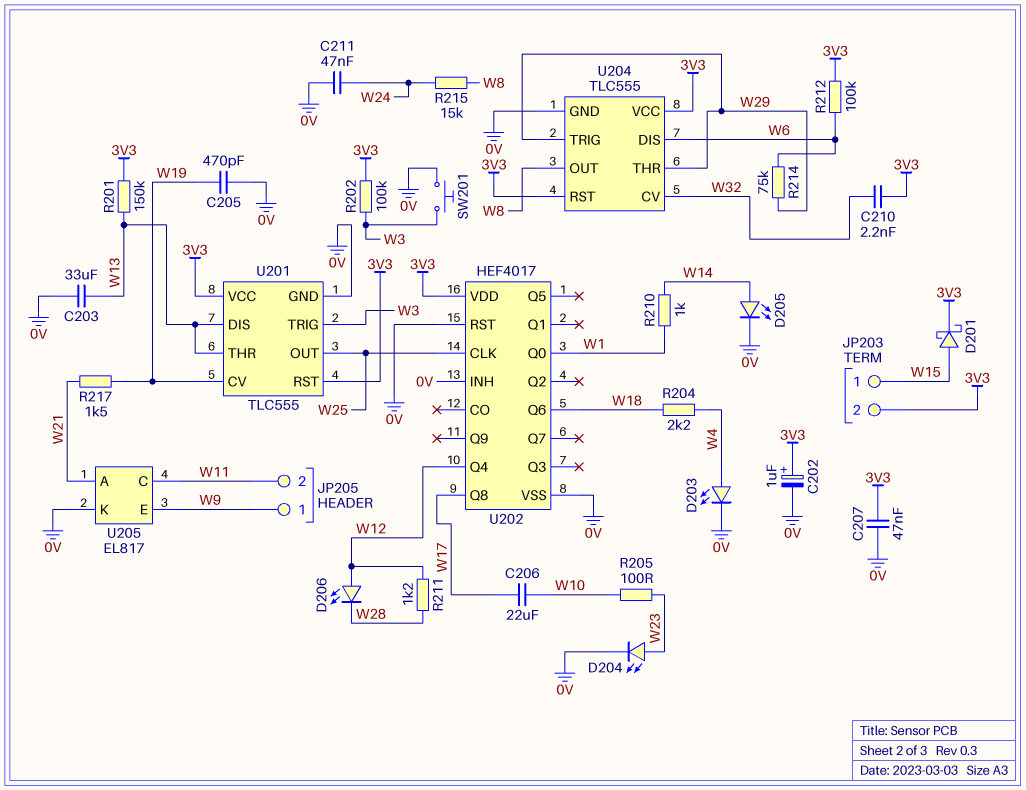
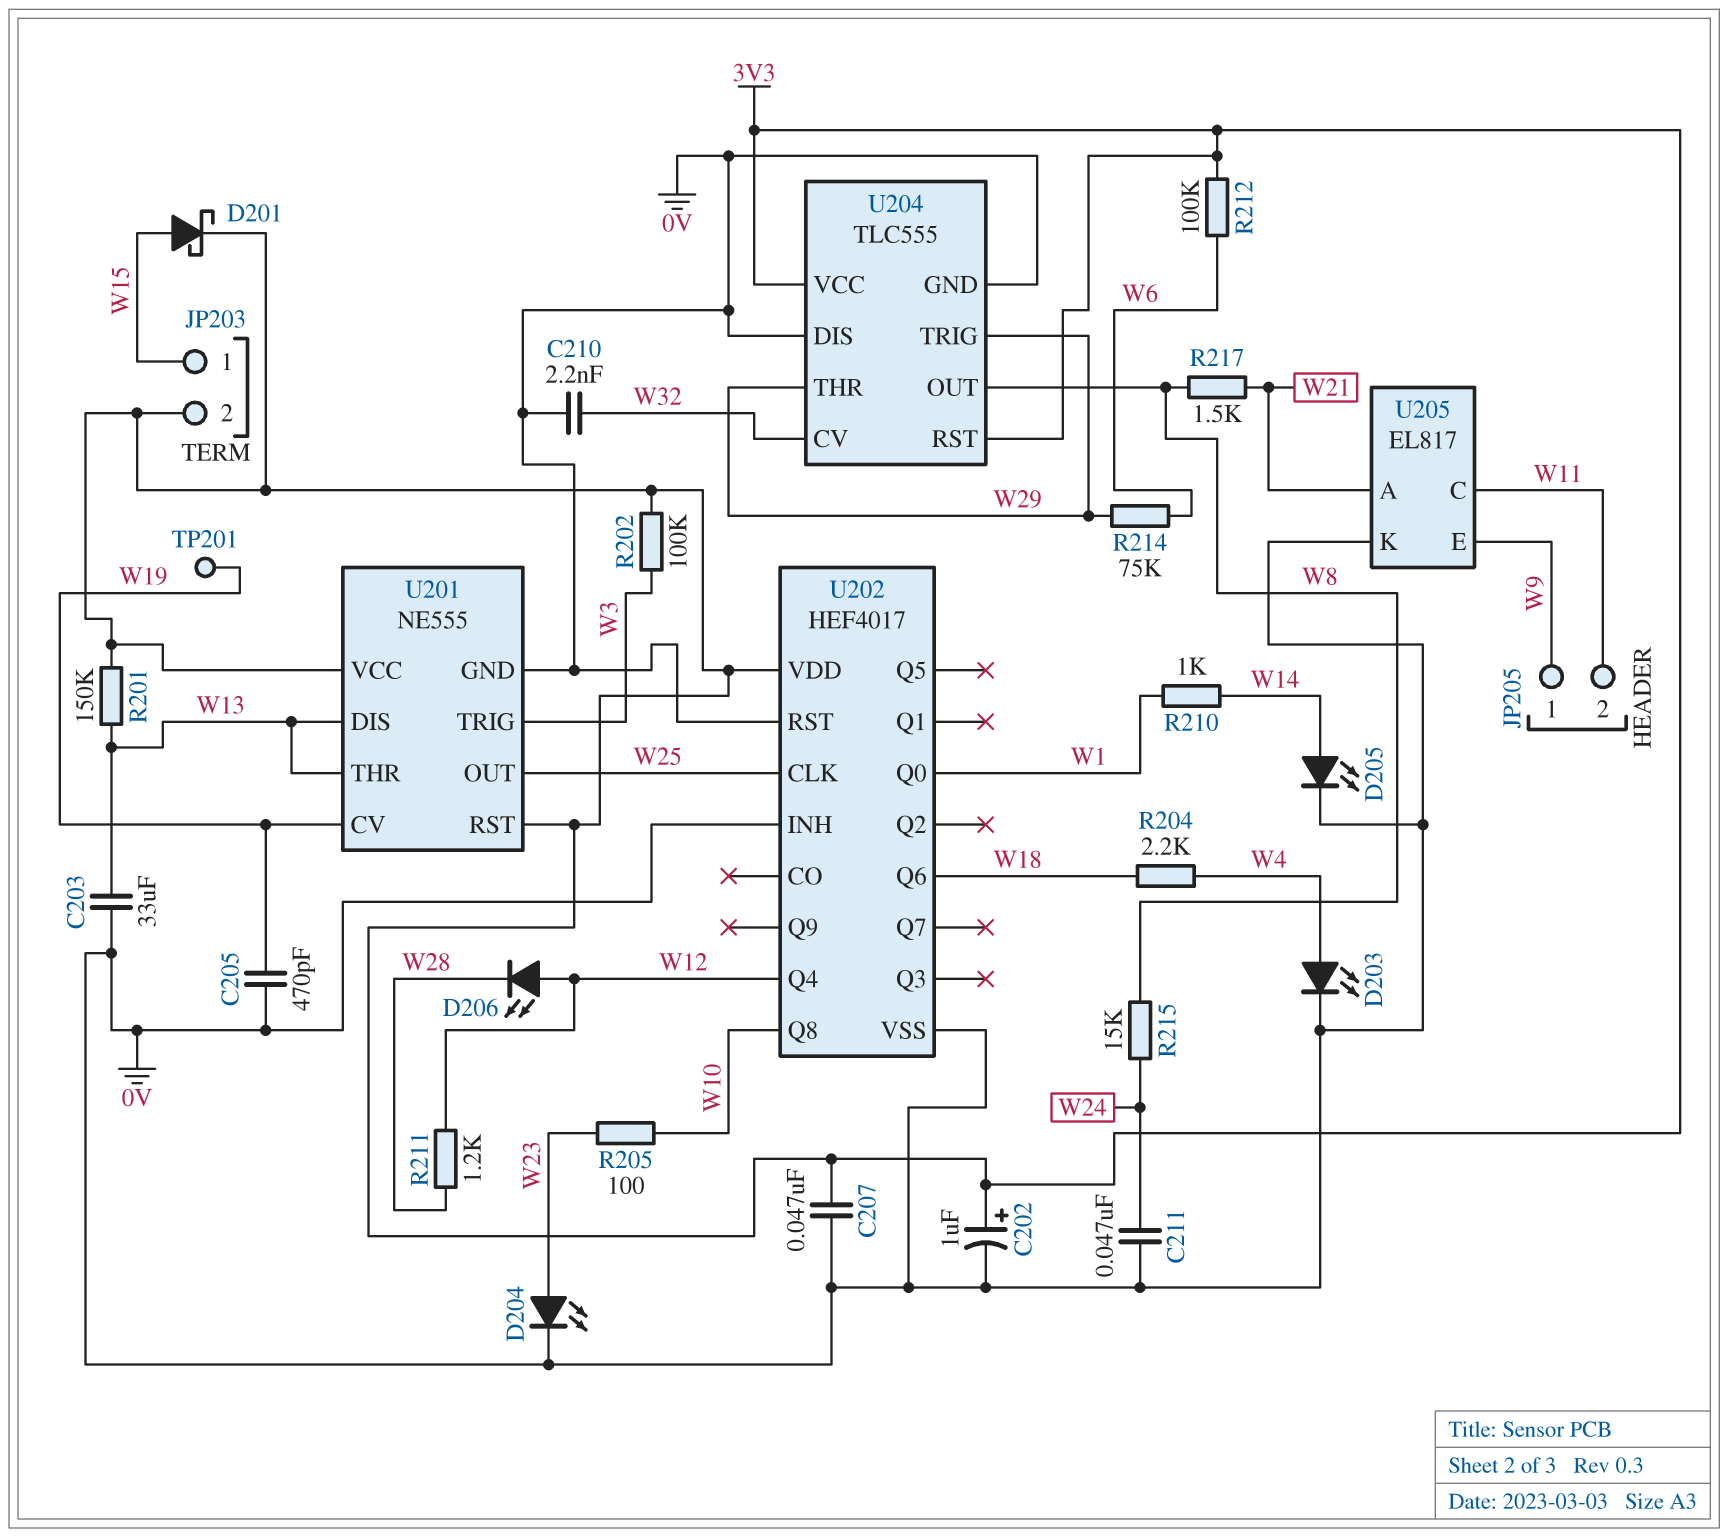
C206: 22uF (W10, W17) -> none
C210: 2.2nF (3V3, W32) -> 2.2nF (0V, W32)
R217: 1.5k (W19, W21) -> 1.5k (W8, W21)
SW201: button (0V, W3) -> none
TP201: none -> test point (W19)
U201: TLC555 -> NE555
U202 pin Q8: W17 -> W10
U204 pin DIS: W6 -> 0V

